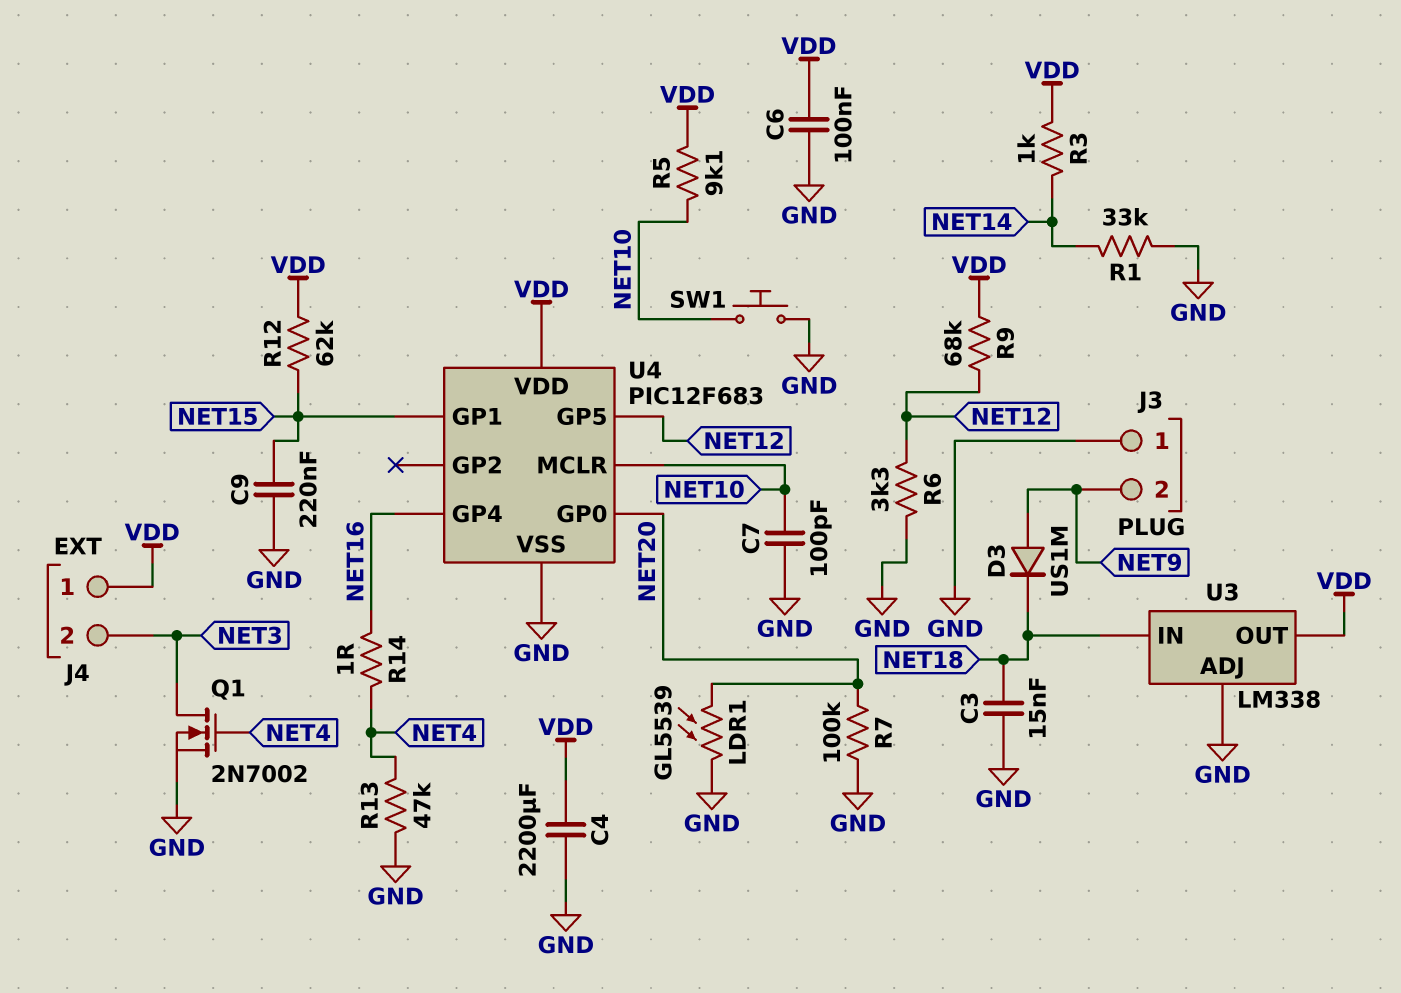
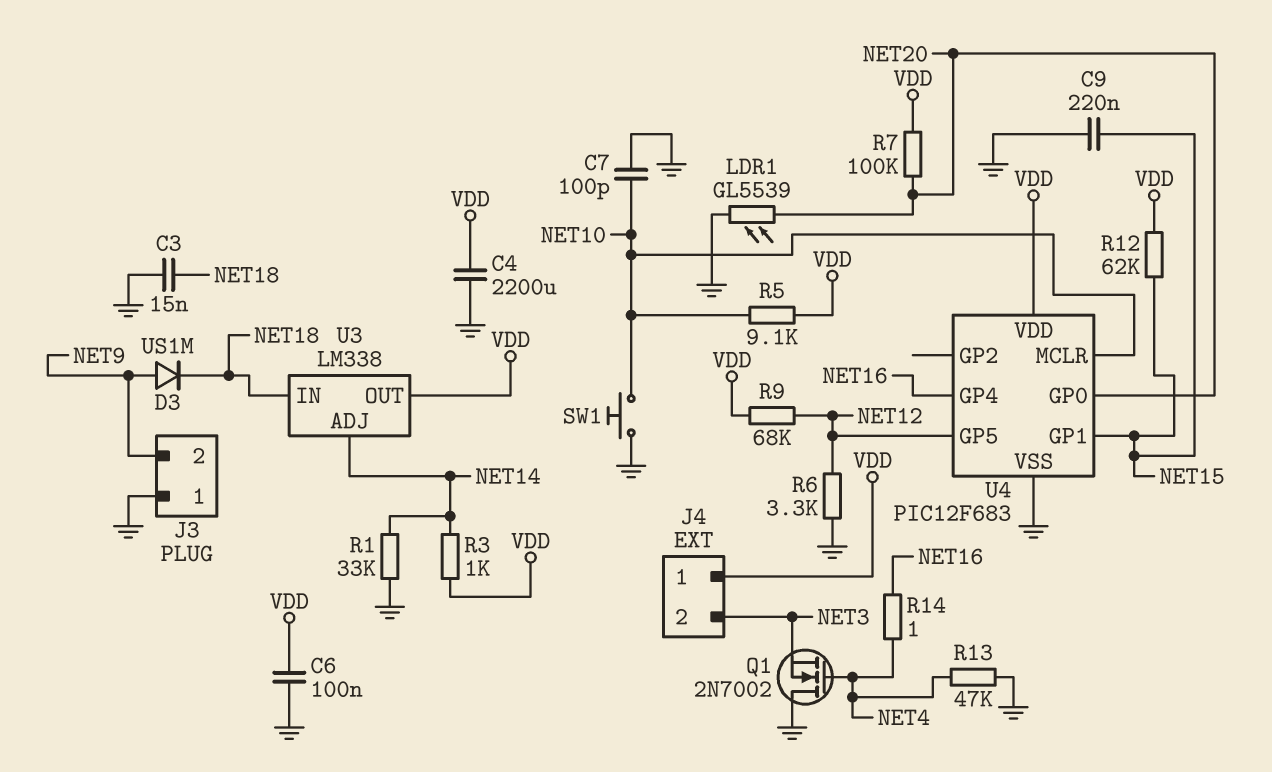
Q1: NMOS 2N7002 (G NET4, D NET3, S GND) -> NMOS 2N7002 (G NET4, D GND, S NET3)
R7: 100k (GND, NET20) -> 100k (NET20, VDD)
U3 pin ADJ: GND -> NET14

